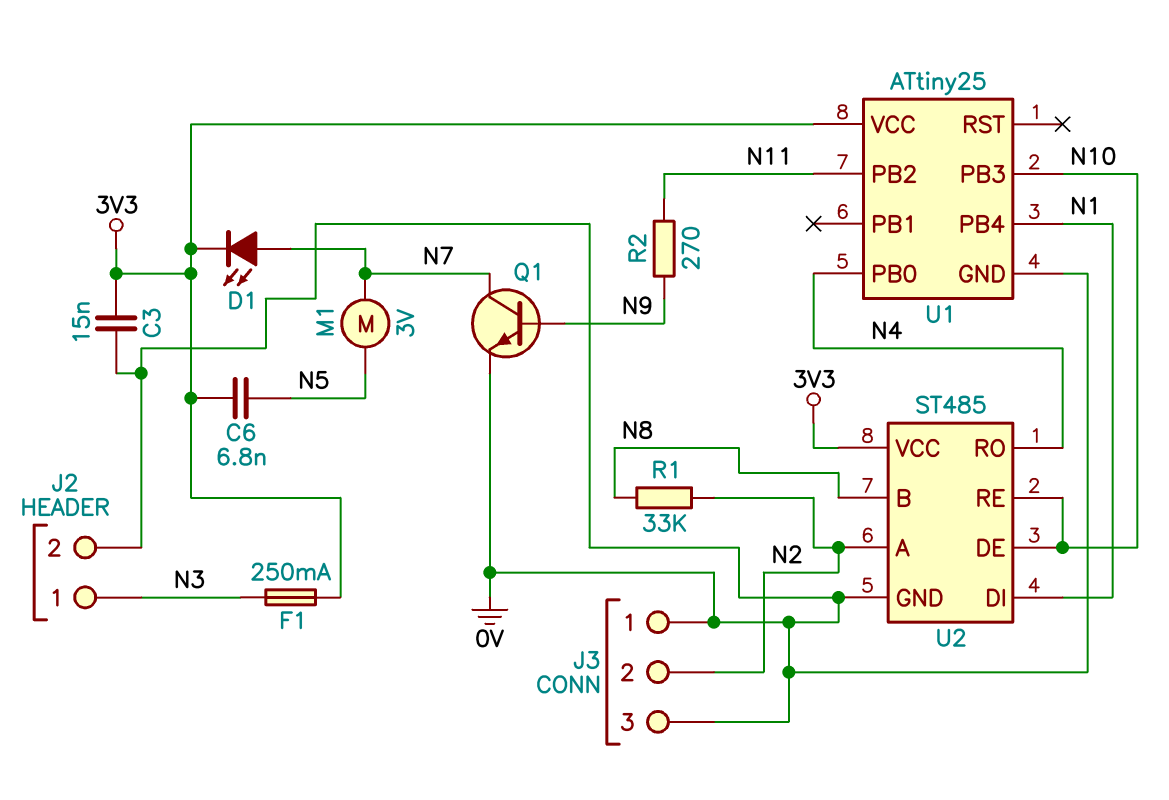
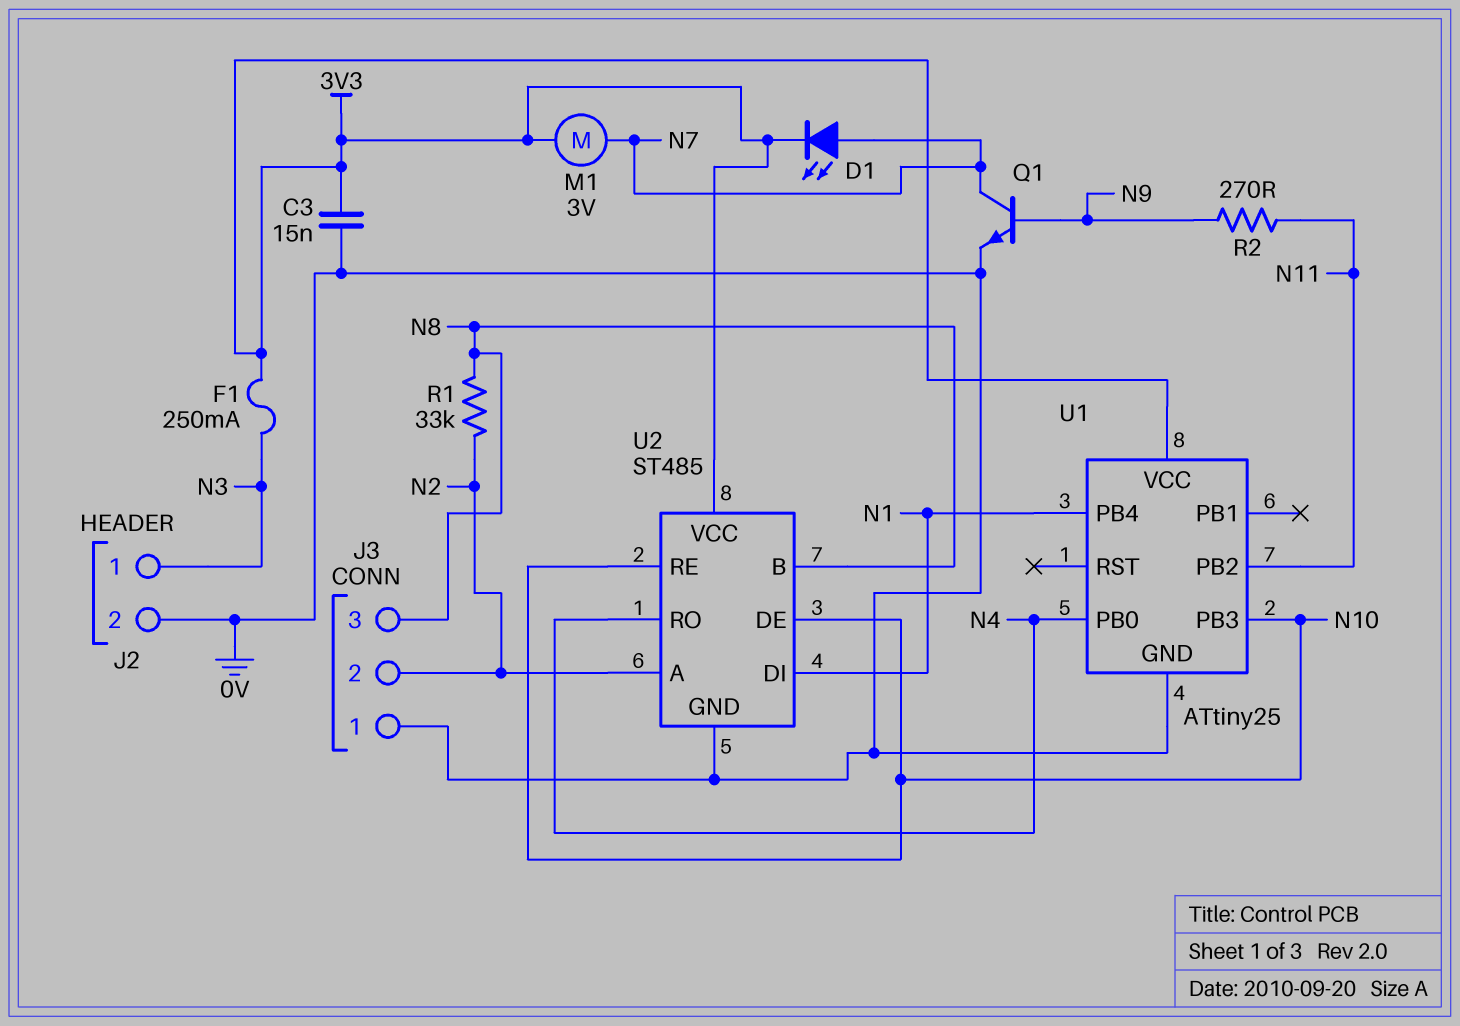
C6: 6.8nF (3V3, N5) -> none
J3 pin 3: 0V -> N8
M1: motor 3V (N5, N7) -> motor 3V (3V3, N7)

